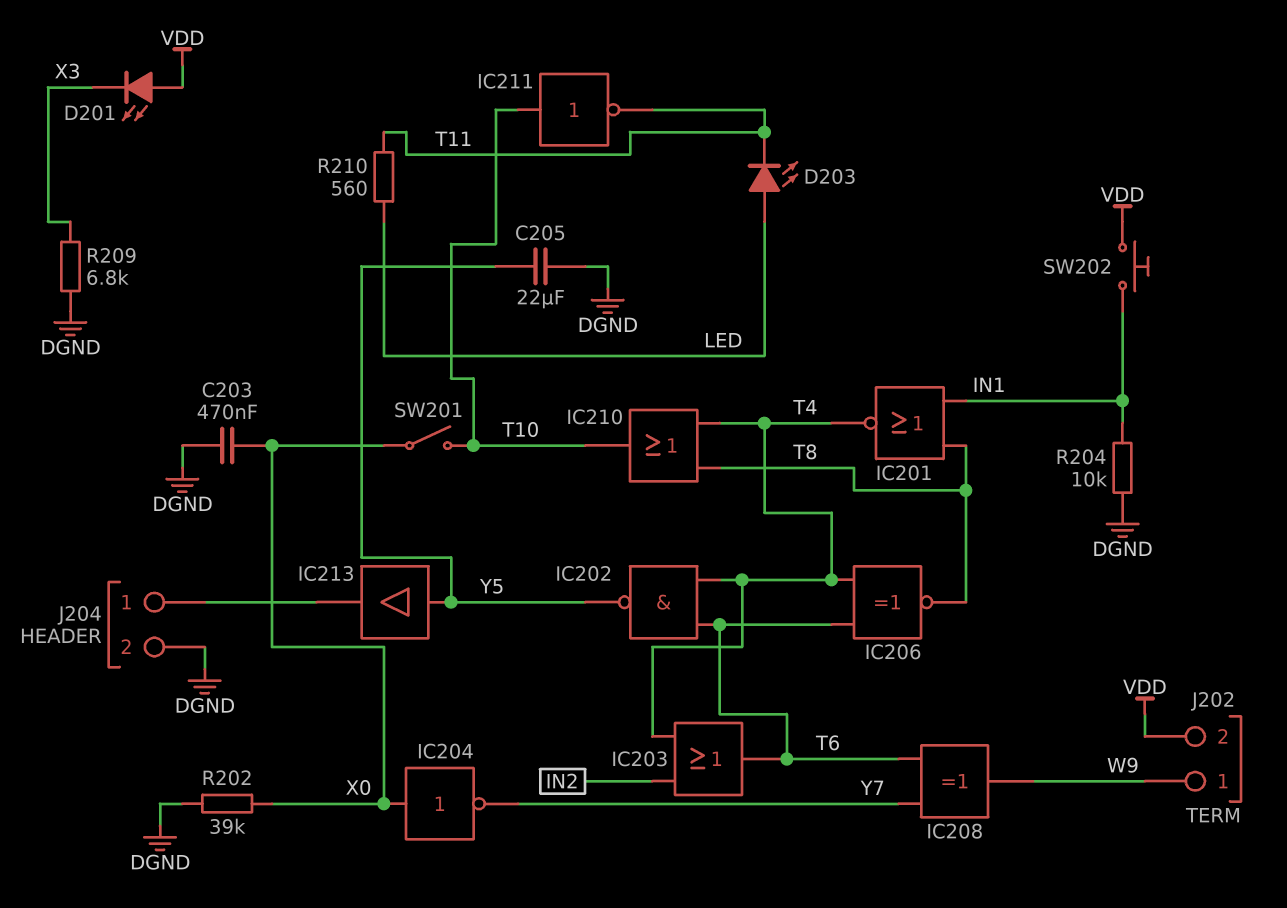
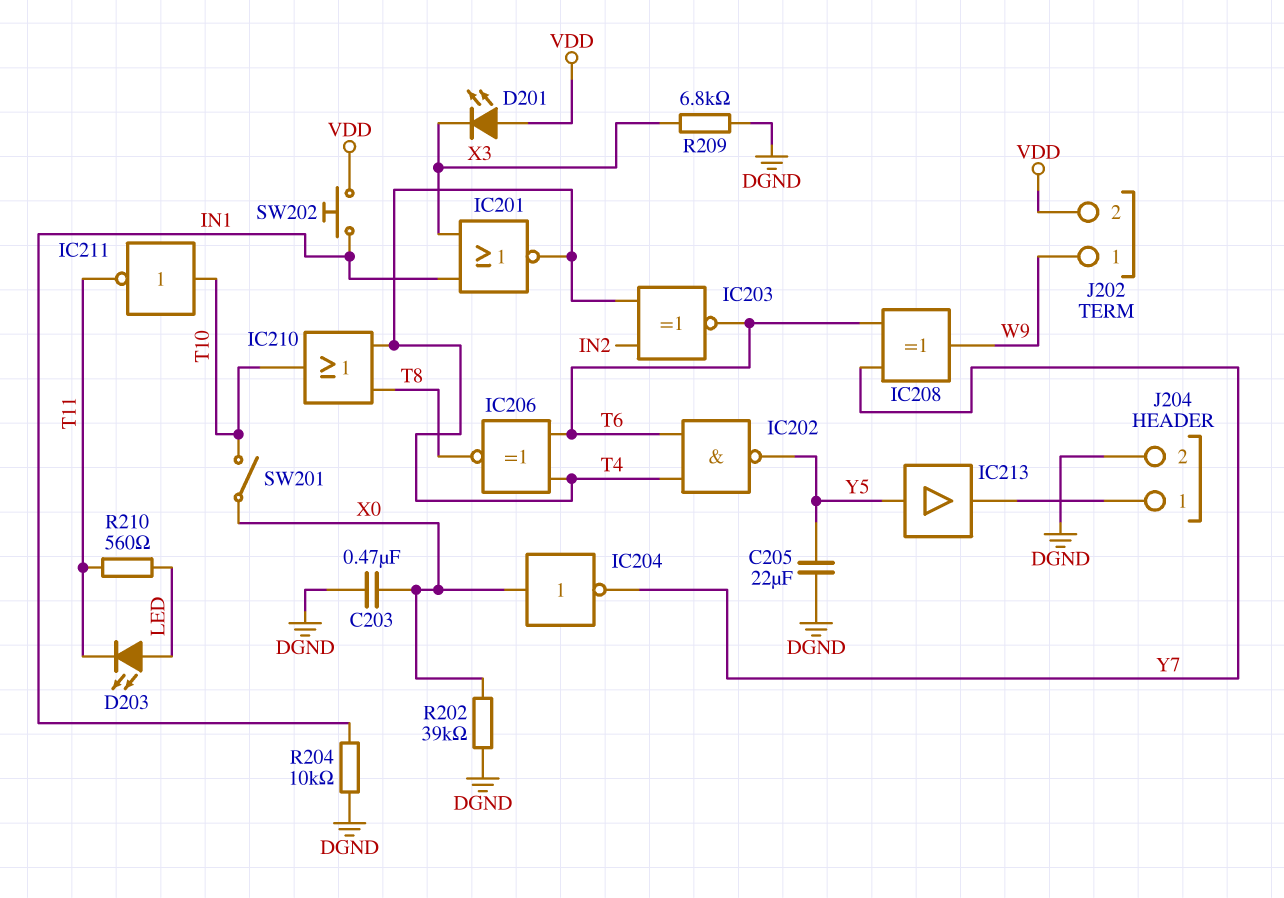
IC201: NOR (in IN1, in T8, out T4) -> NOR (in IN1, in X3, out T4)
IC203: OR (in IN2, in T4, out T6) -> XNOR (in IN2, in T4, out T6)

